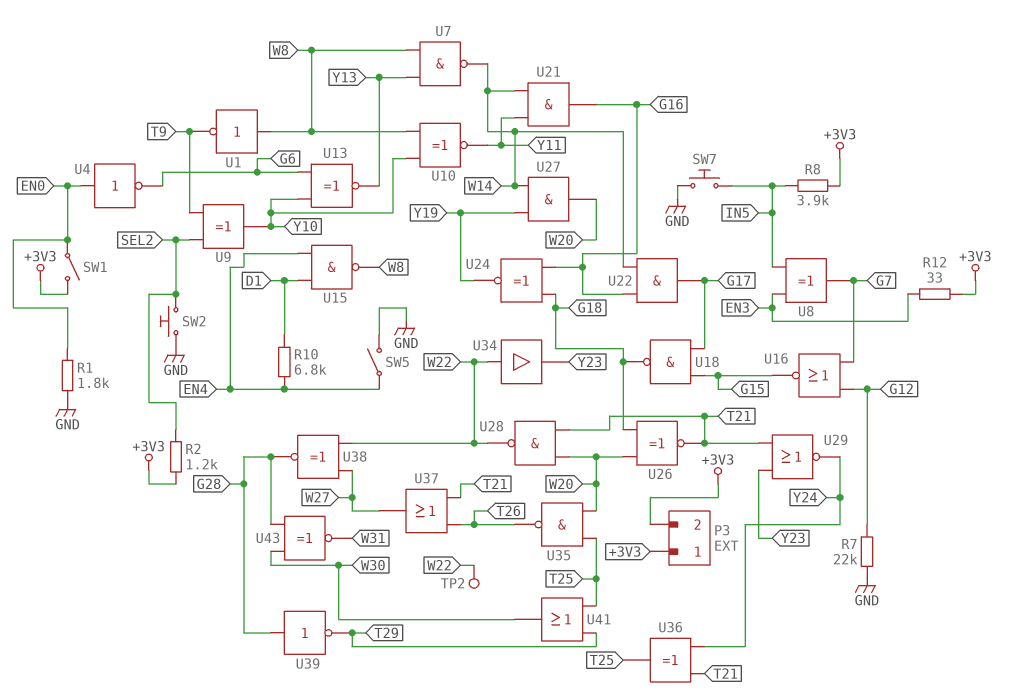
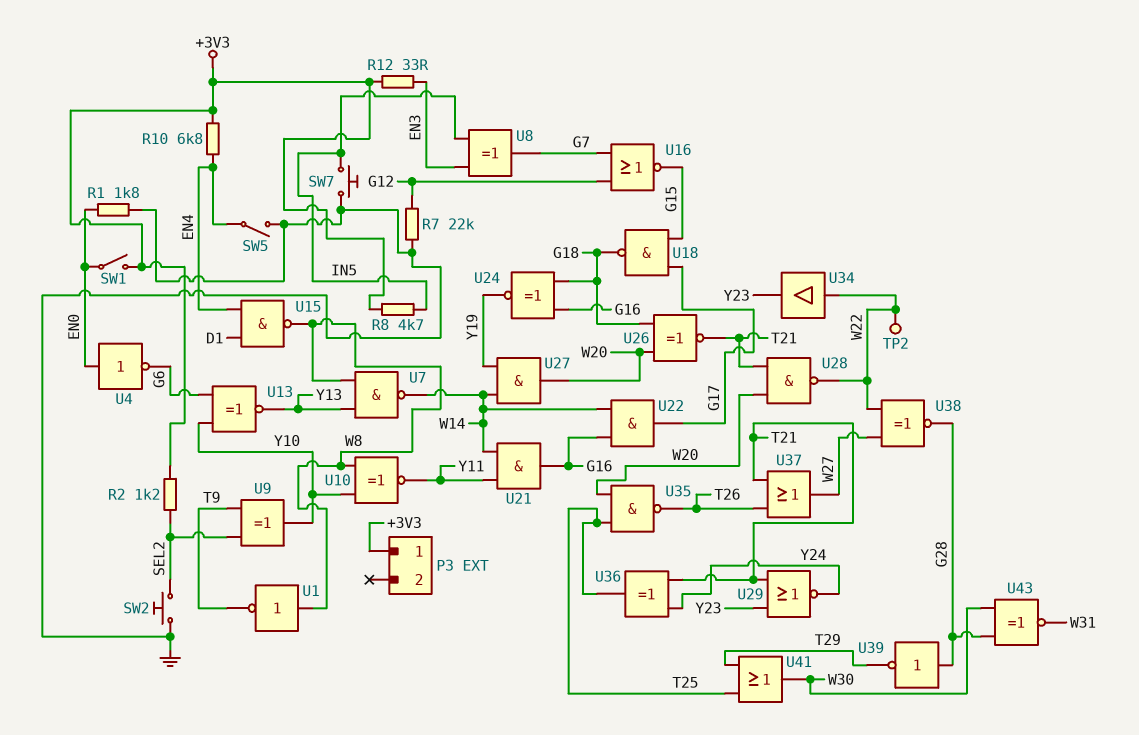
P3 pin 2: +3V3 -> none
R8: 3.9k (+3V3, IN5) -> 4.7k (+3V3, IN5)
R10: 6.8k (D1, EN4) -> 6.8k (+3V3, EN4)

